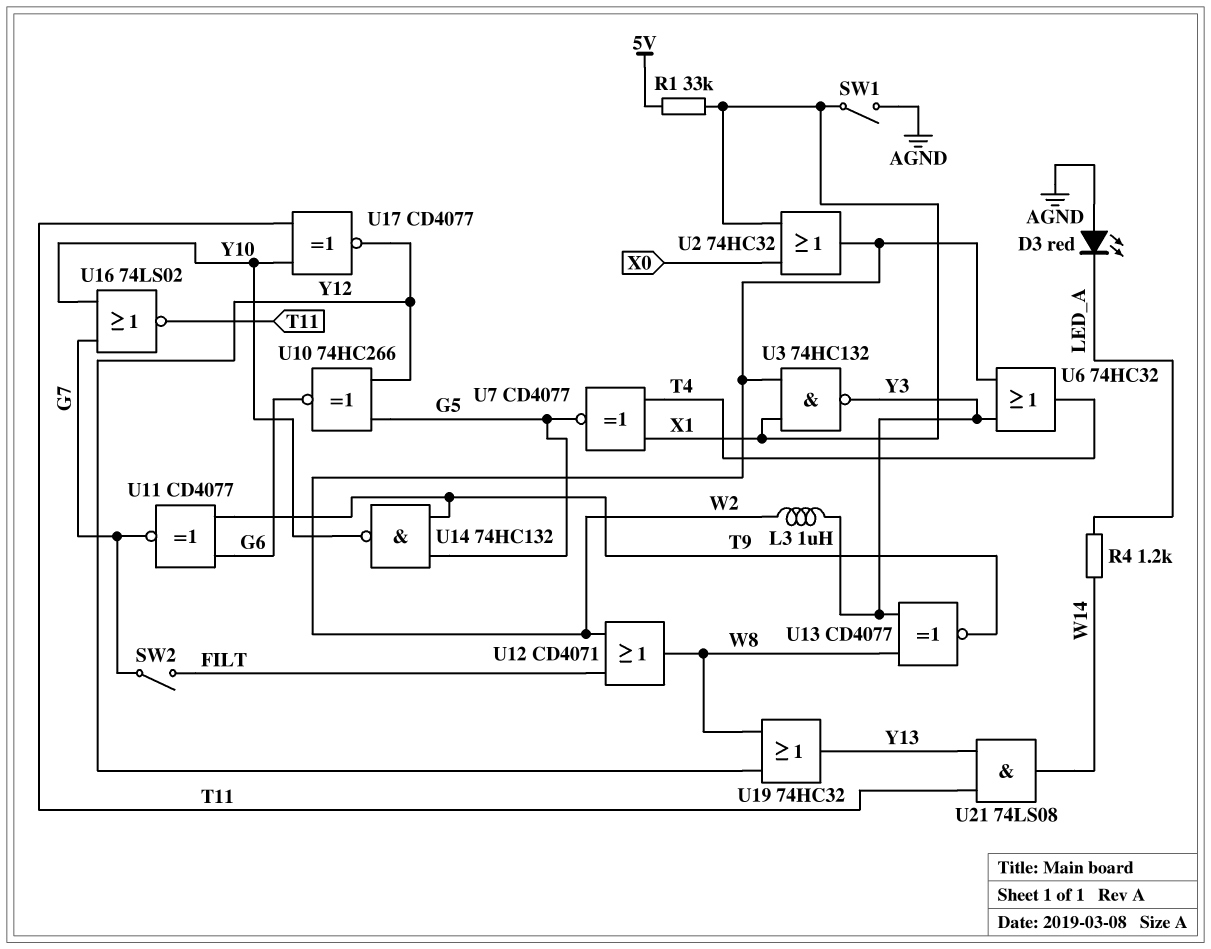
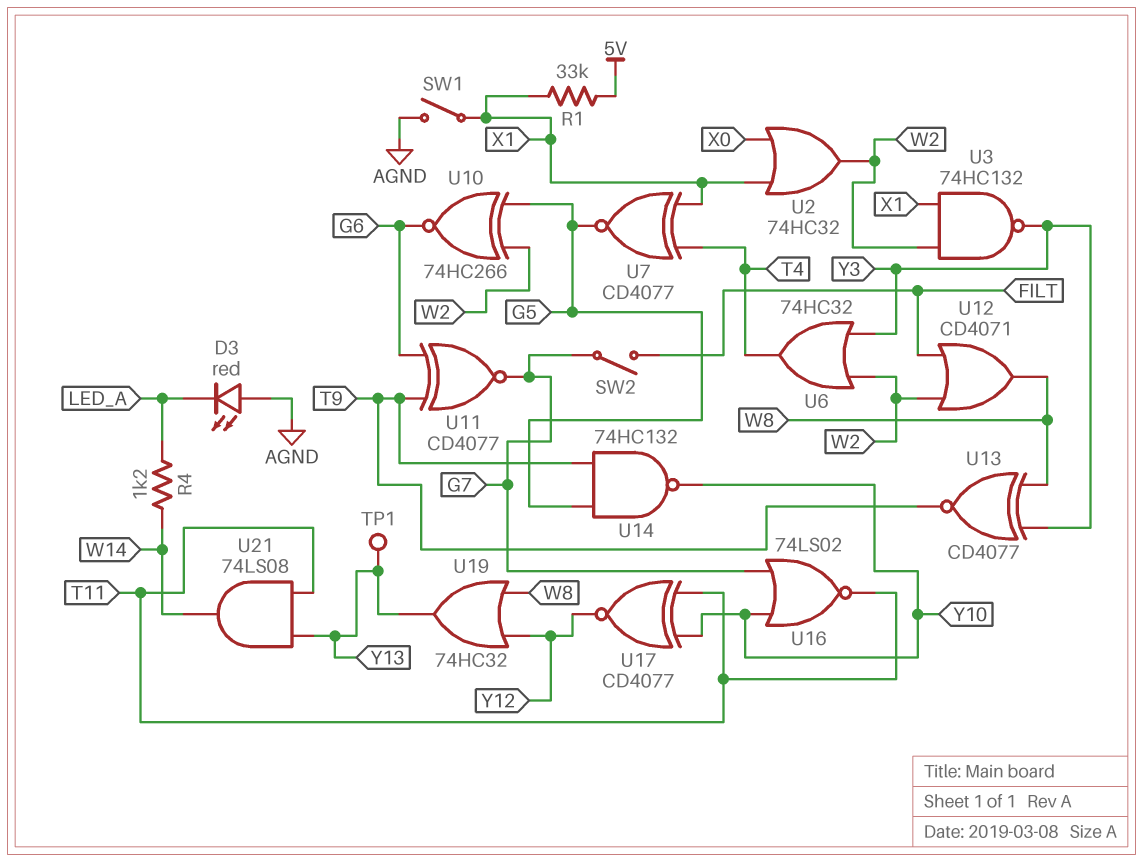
L3: 1uH (W2, Y3) -> none
TP1: none -> test point (Y13)
U10: XNOR 74HC266 (in G5, in Y12, out G6) -> XNOR 74HC266 (in G5, in W2, out G6)

